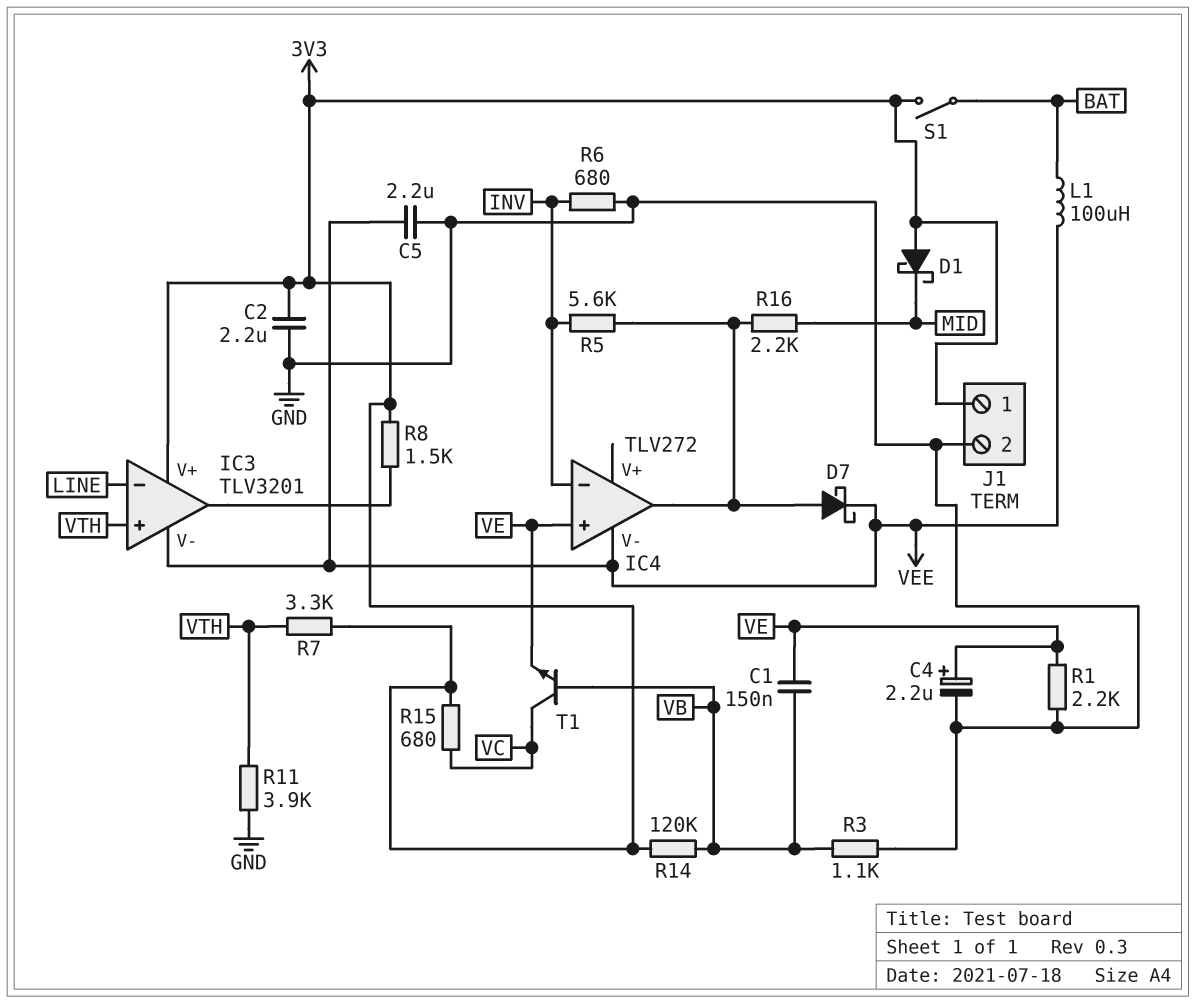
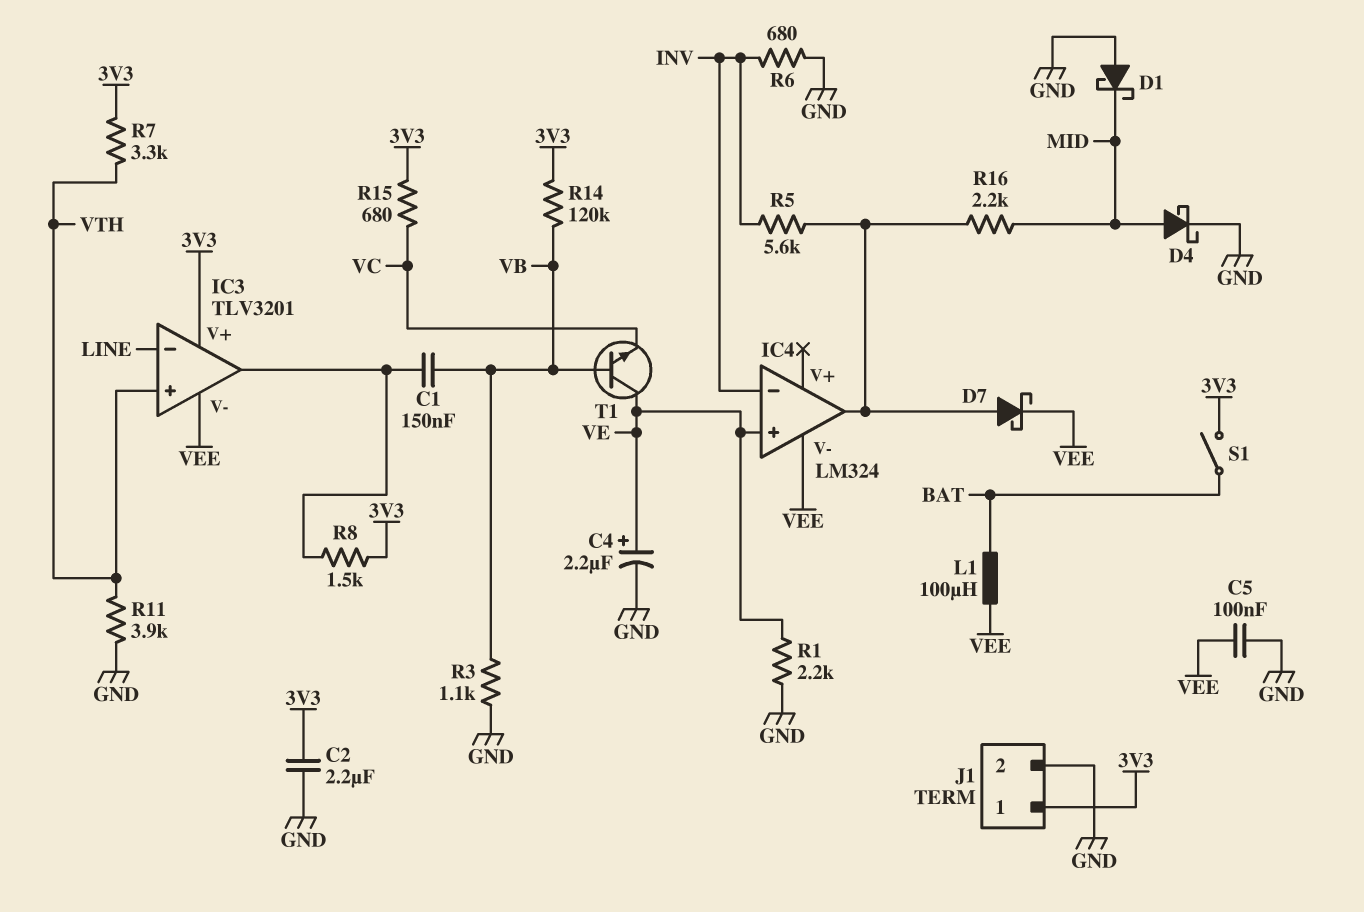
C1: 150nF (VB, VE) -> 150nF (IC3/out, VB)
C5: 2.2uF (GND, VEE) -> 100nF (GND, VEE)
D1: schottky (A 3V3, K MID) -> schottky (A GND, K MID)
D4: none -> schottky (A MID, K GND)
IC4: TLV272 -> LM324
T1: NPN (B VB, C VC, E VE) -> NPN (B VB, C VE, E VC)

